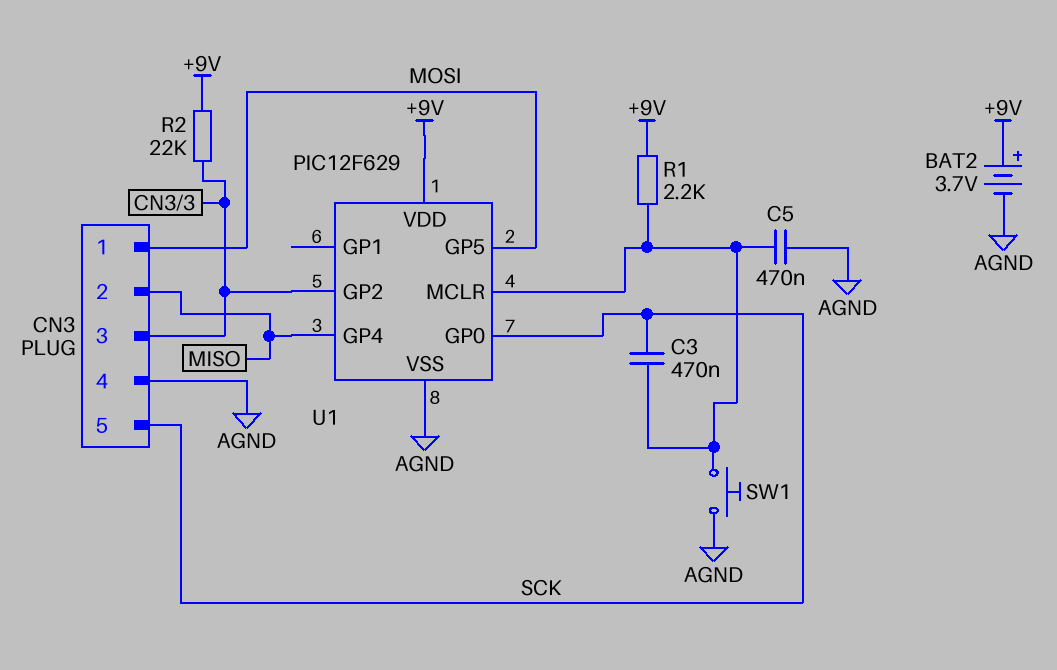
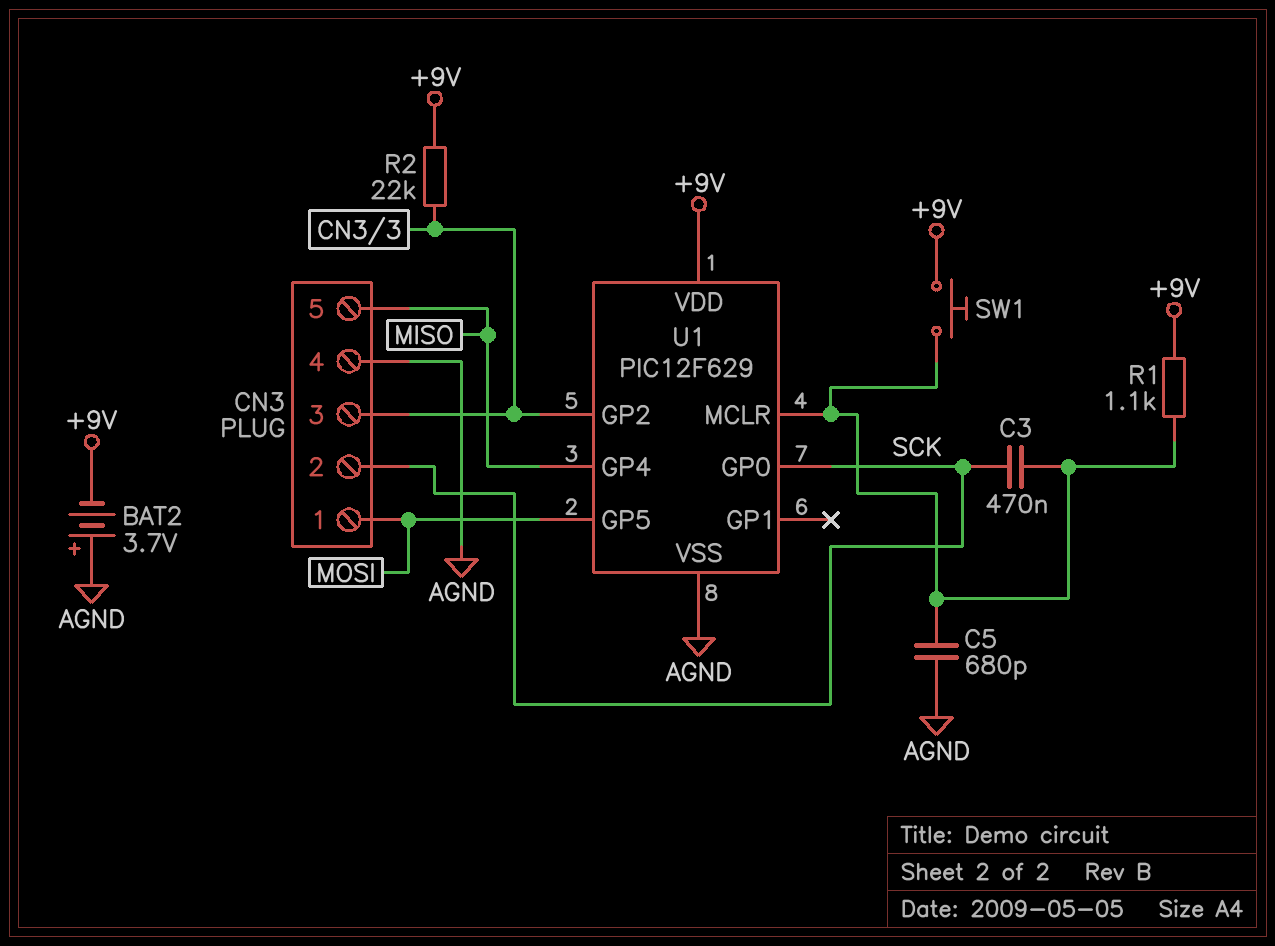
BAT2: 3.7V (plus +9V, minus AGND) -> 3.7V (plus AGND, minus +9V)
C5: 470nF (AGND, U1/MCLR) -> 680pF (AGND, U1/MCLR)
CN3 pin 2: MISO -> SCK
CN3 pin 5: SCK -> MISO
R1: 2.2k (+9V, U1/MCLR) -> 1.1k (+9V, U1/MCLR)
SW1: button (AGND, U1/MCLR) -> button (+9V, U1/MCLR)

